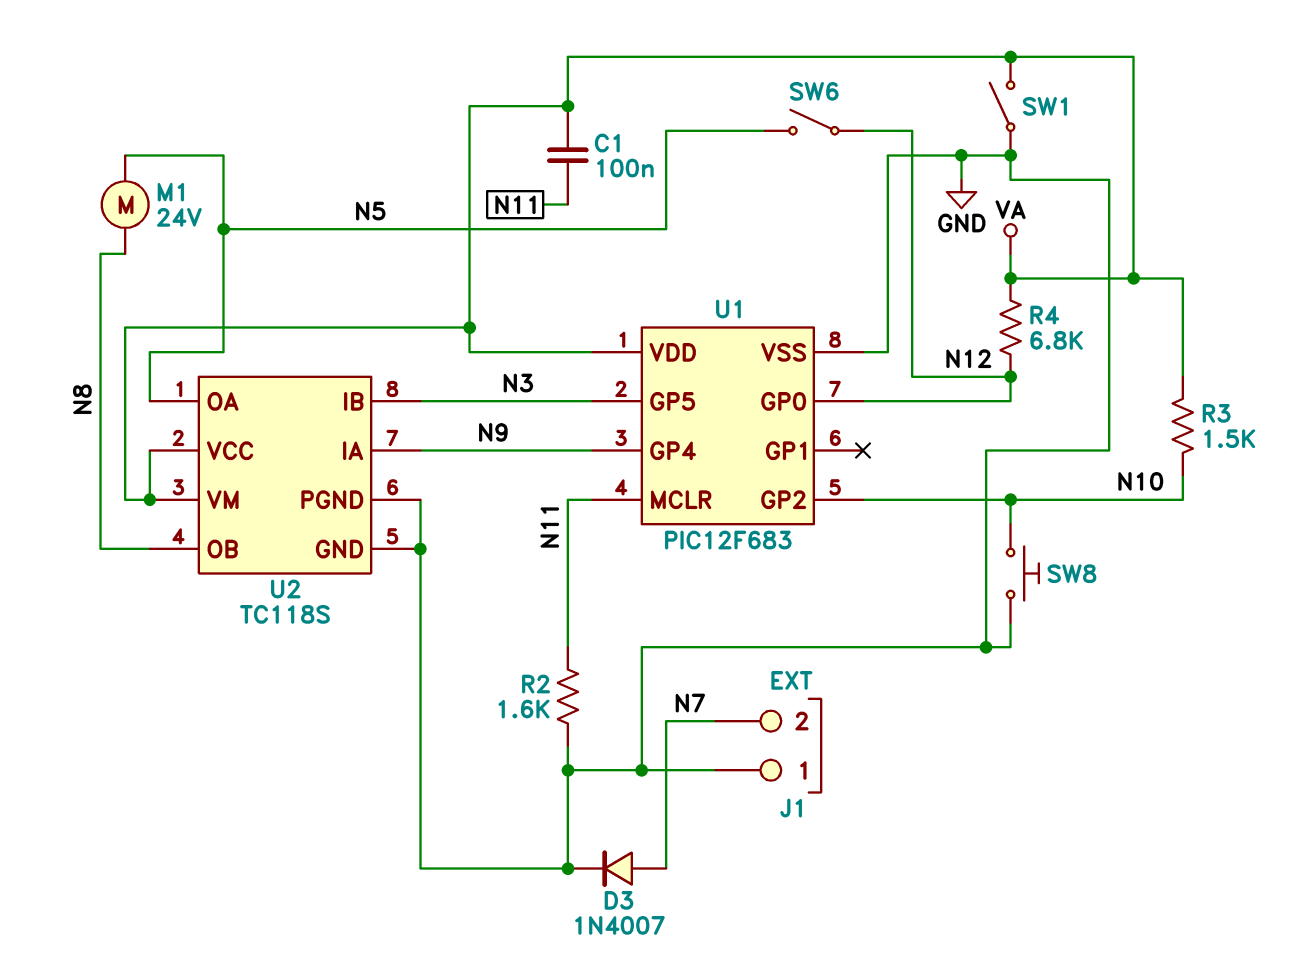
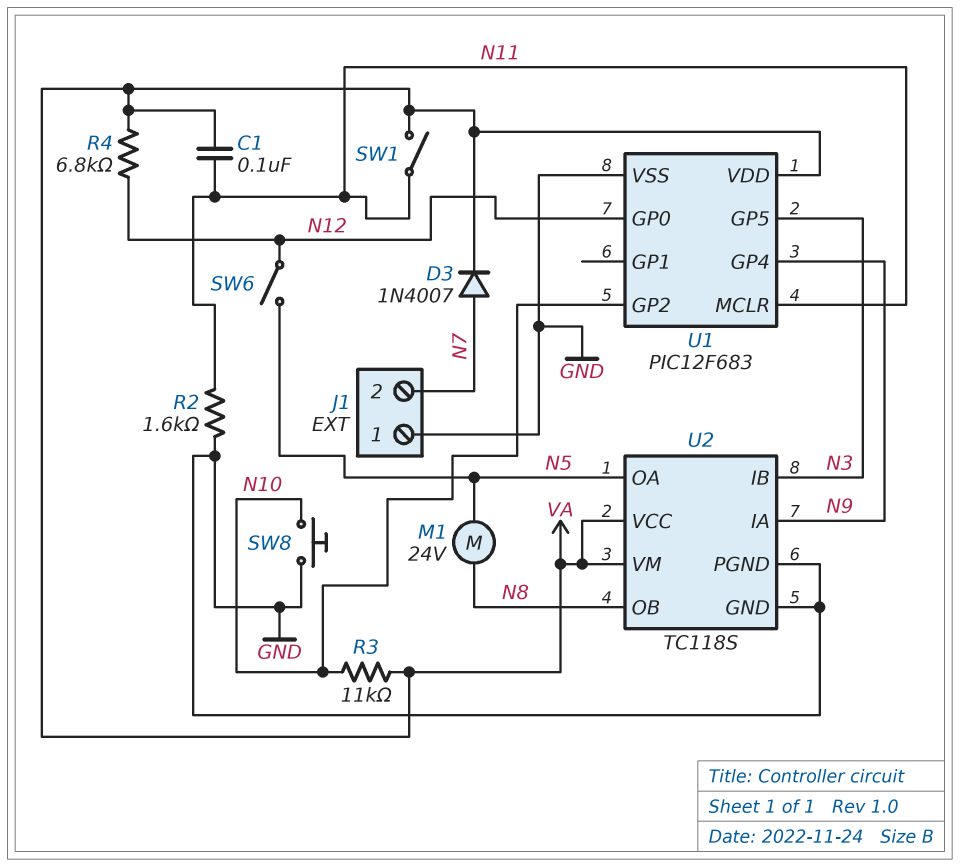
D3: diode 1N4007 (A N7, K GND) -> diode 1N4007 (A N7, K VA)
R3: 1.5k (N10, VA) -> 11k (N10, VA)
SW1: switch (GND, VA) -> switch (N11, VA)

